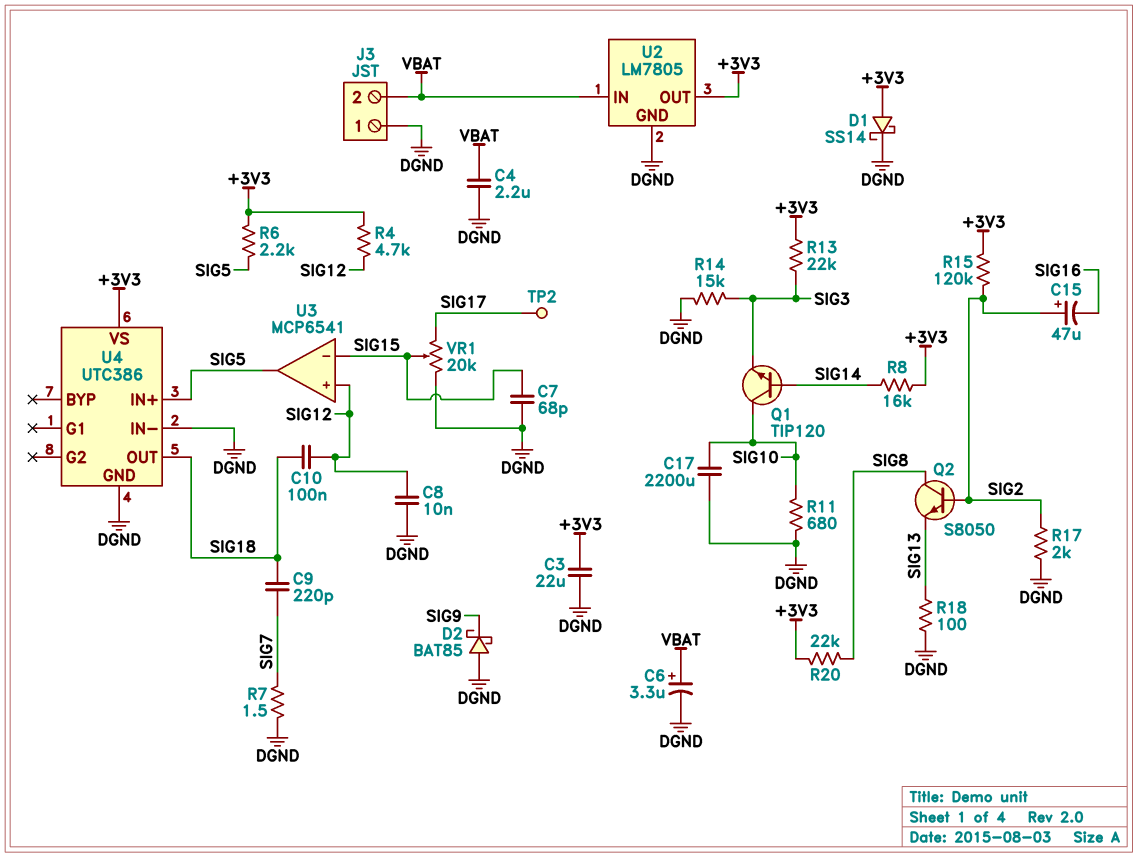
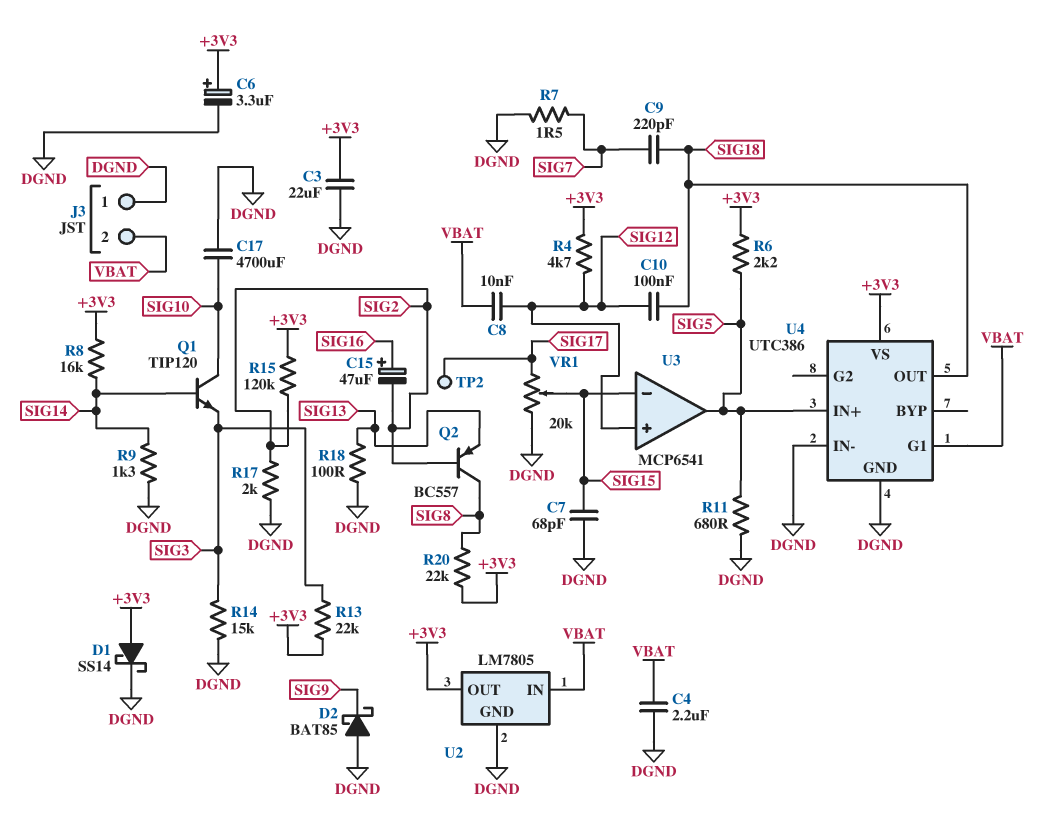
C6: 3.3uF (plus VBAT, minus DGND) -> 3.3uF (plus +3V3, minus DGND)
C8: 10nF (DGND, SIG12) -> 10nF (SIG12, VBAT)
C15: 47uF (plus SIG2, minus SIG16) -> 47uF (plus SIG16, minus SIG2)
C17: 2200uF (DGND, SIG10) -> 4700uF (DGND, SIG10)
Q2: NPN S8050 (B SIG2, C SIG8, E SIG13) -> PNP BC557 (B SIG2, C SIG8, E SIG13)
R9: none -> 1.3k (DGND, SIG14)
R11: 680 (DGND, SIG10) -> 680 (DGND, SIG5)
U4 pin G1: none -> VBAT

